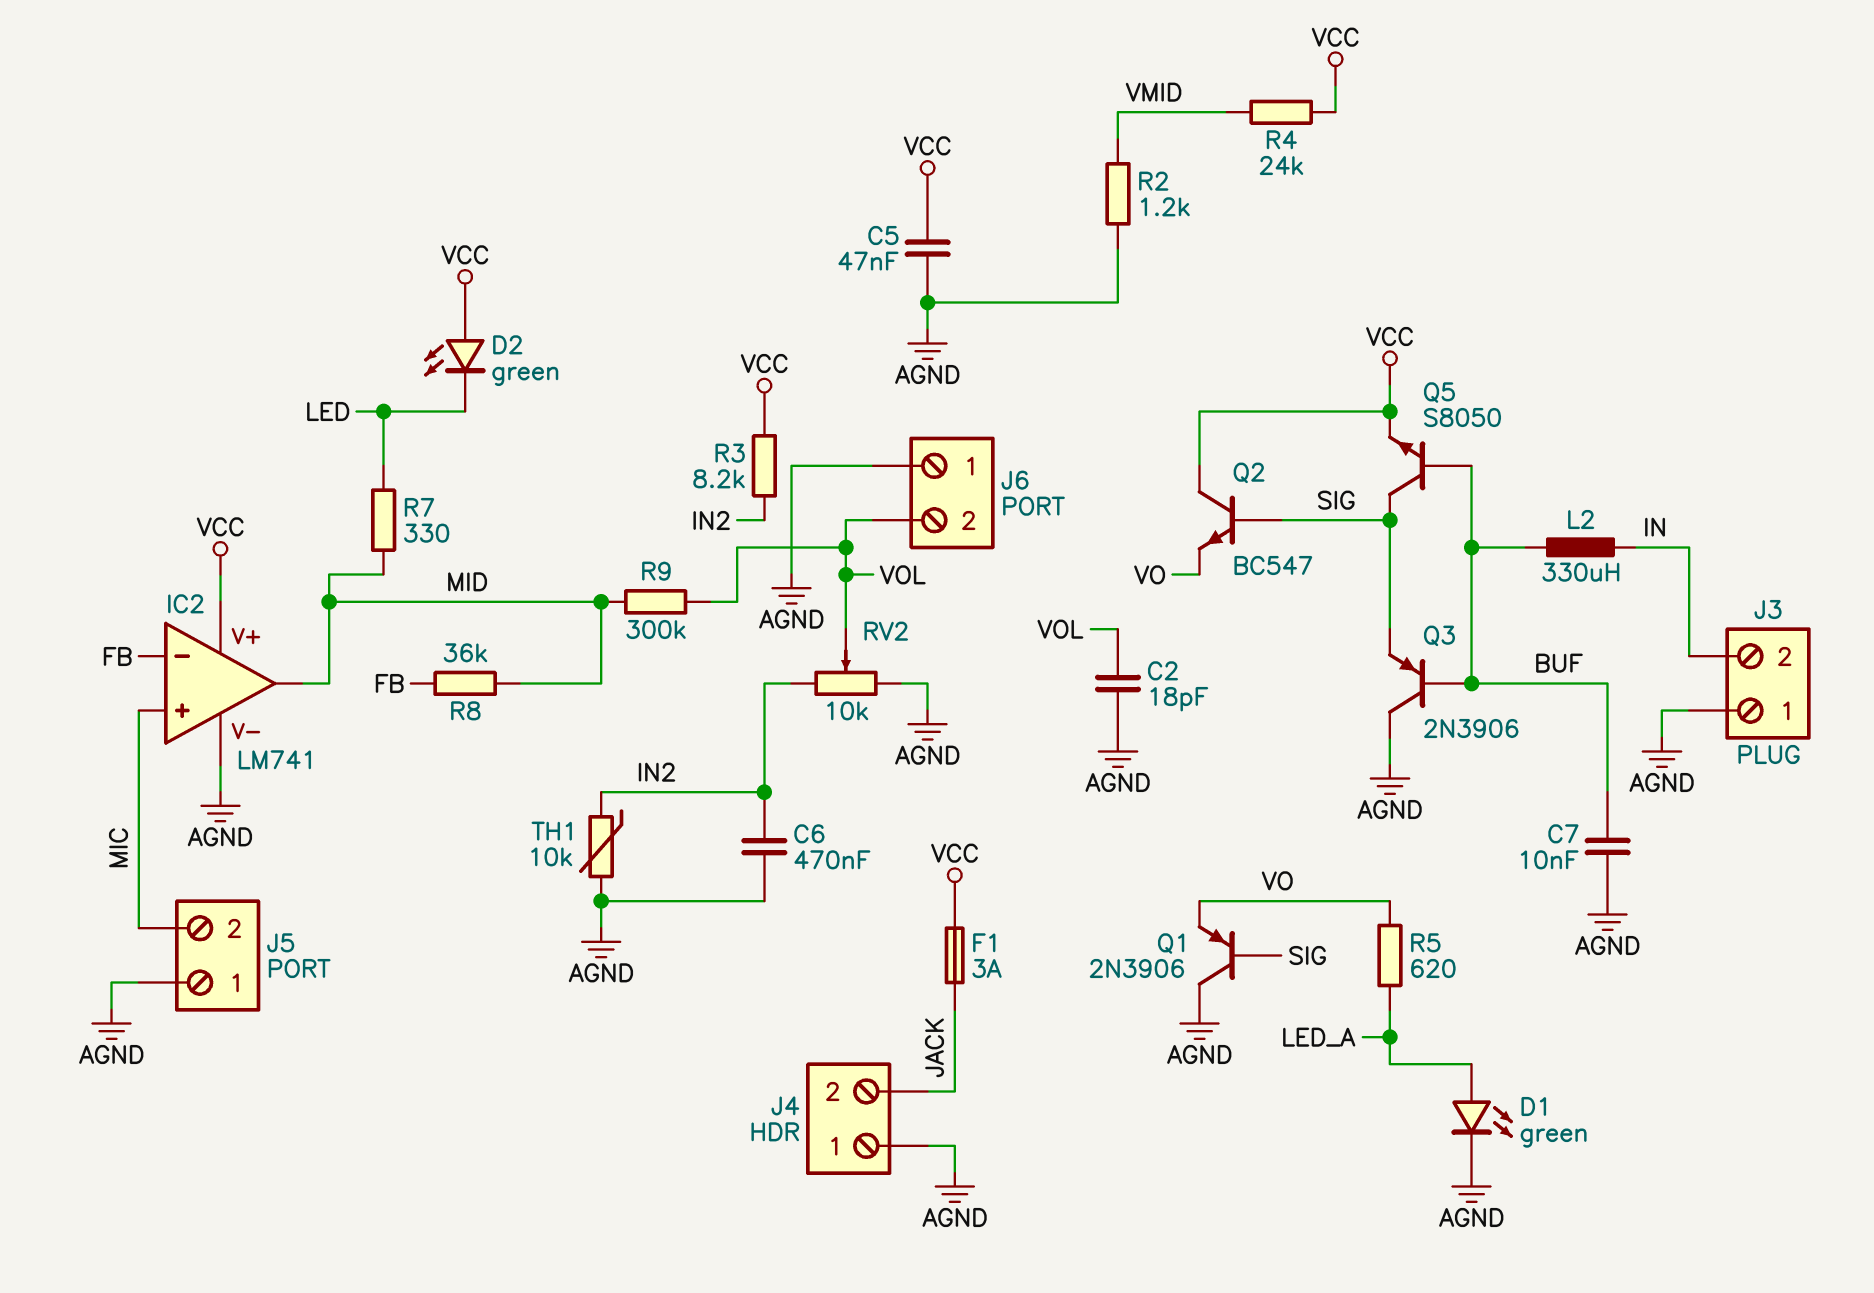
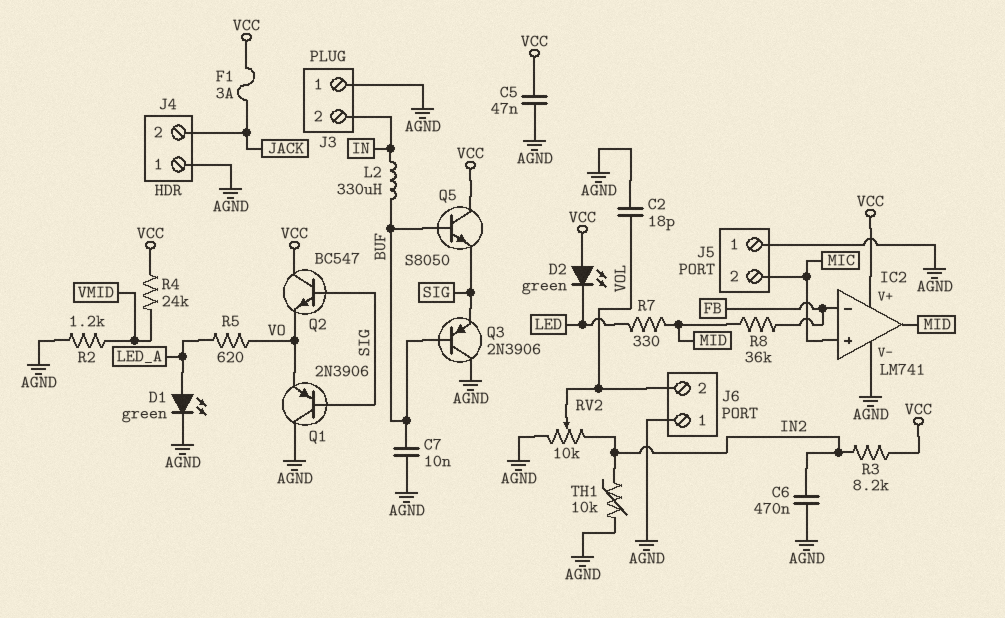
Q5: NPN S8050 (B BUF, C SIG, E VCC) -> NPN S8050 (B BUF, C VCC, E SIG)
R9: 300k (MID, VOL) -> none

